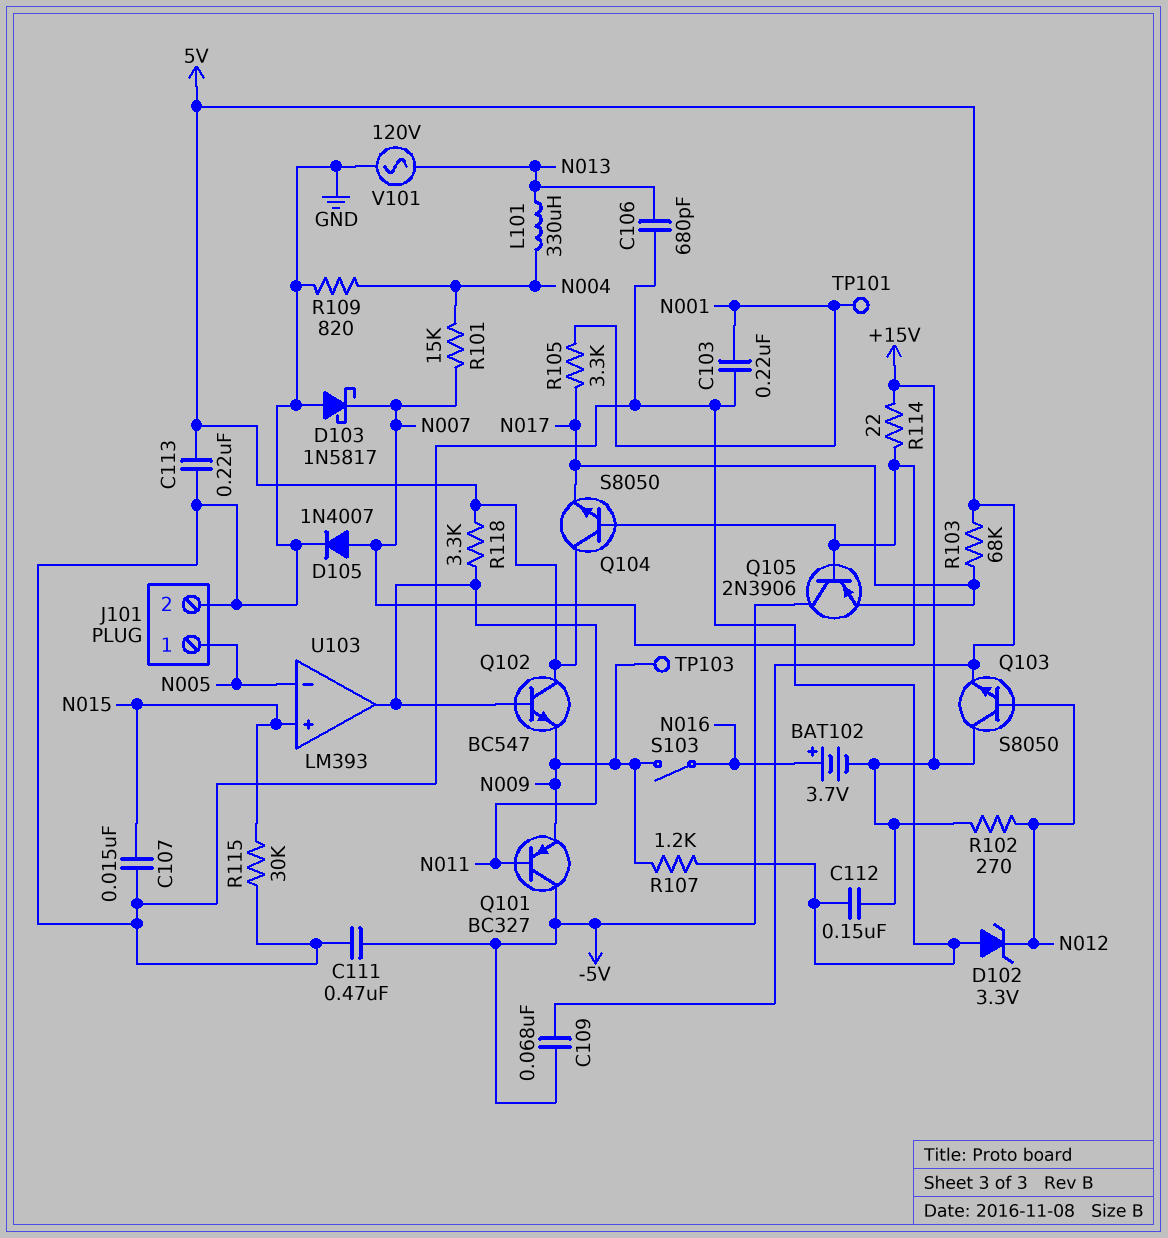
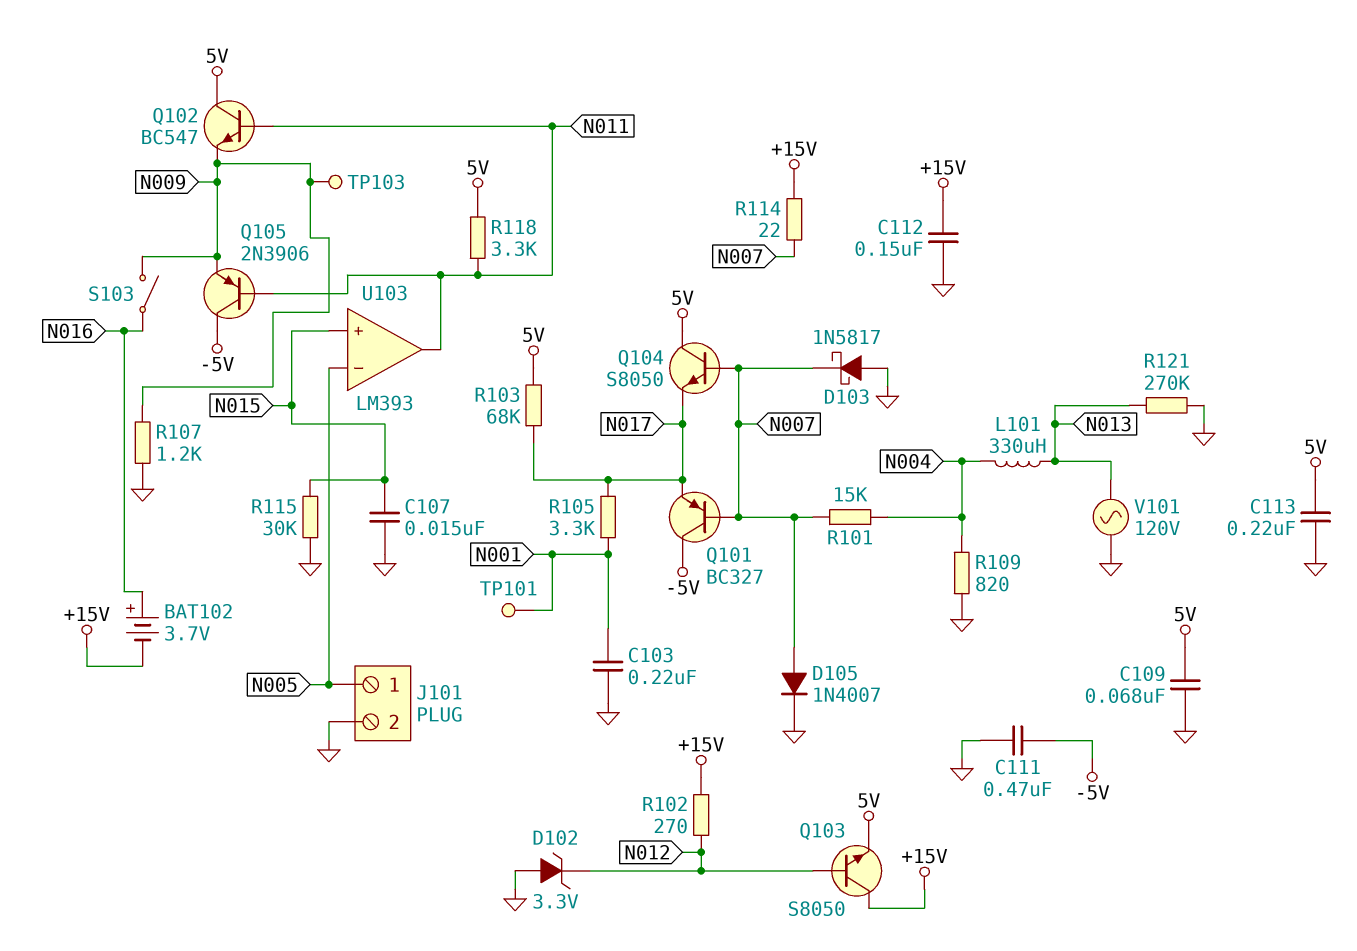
C106: 680pF (GND, N013) -> none
C109: 68nF (-5V, 5V) -> 68nF (5V, GND)
Q101: PNP BC327 (B N011, C -5V, E N009) -> PNP BC327 (B N007, C -5V, E N017)
Q105: PNP 2N3906 (B N007, C -5V, E N017) -> PNP 2N3906 (B N011, C -5V, E N009)
R121: none -> 270k (GND, N013)

